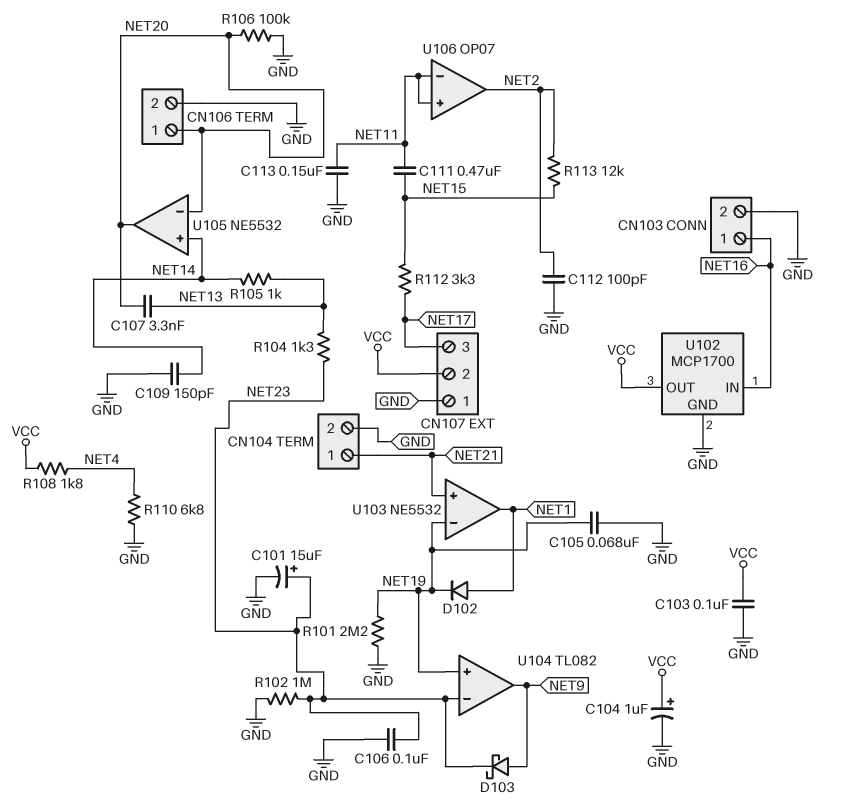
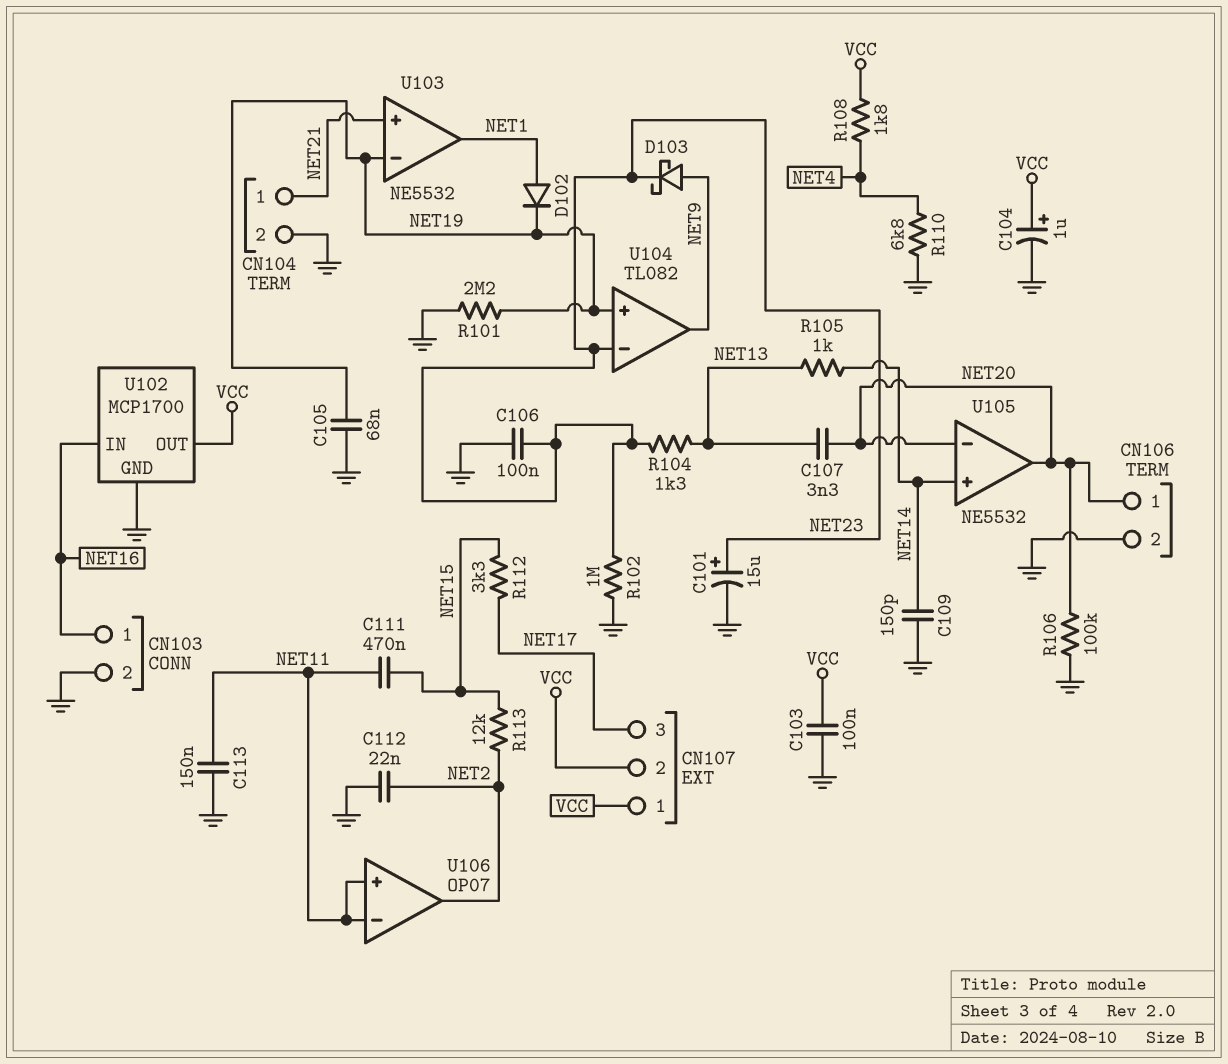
C112: 100pF (GND, NET2) -> 22nF (GND, NET2)
CN107 pin 1: GND -> VCC

